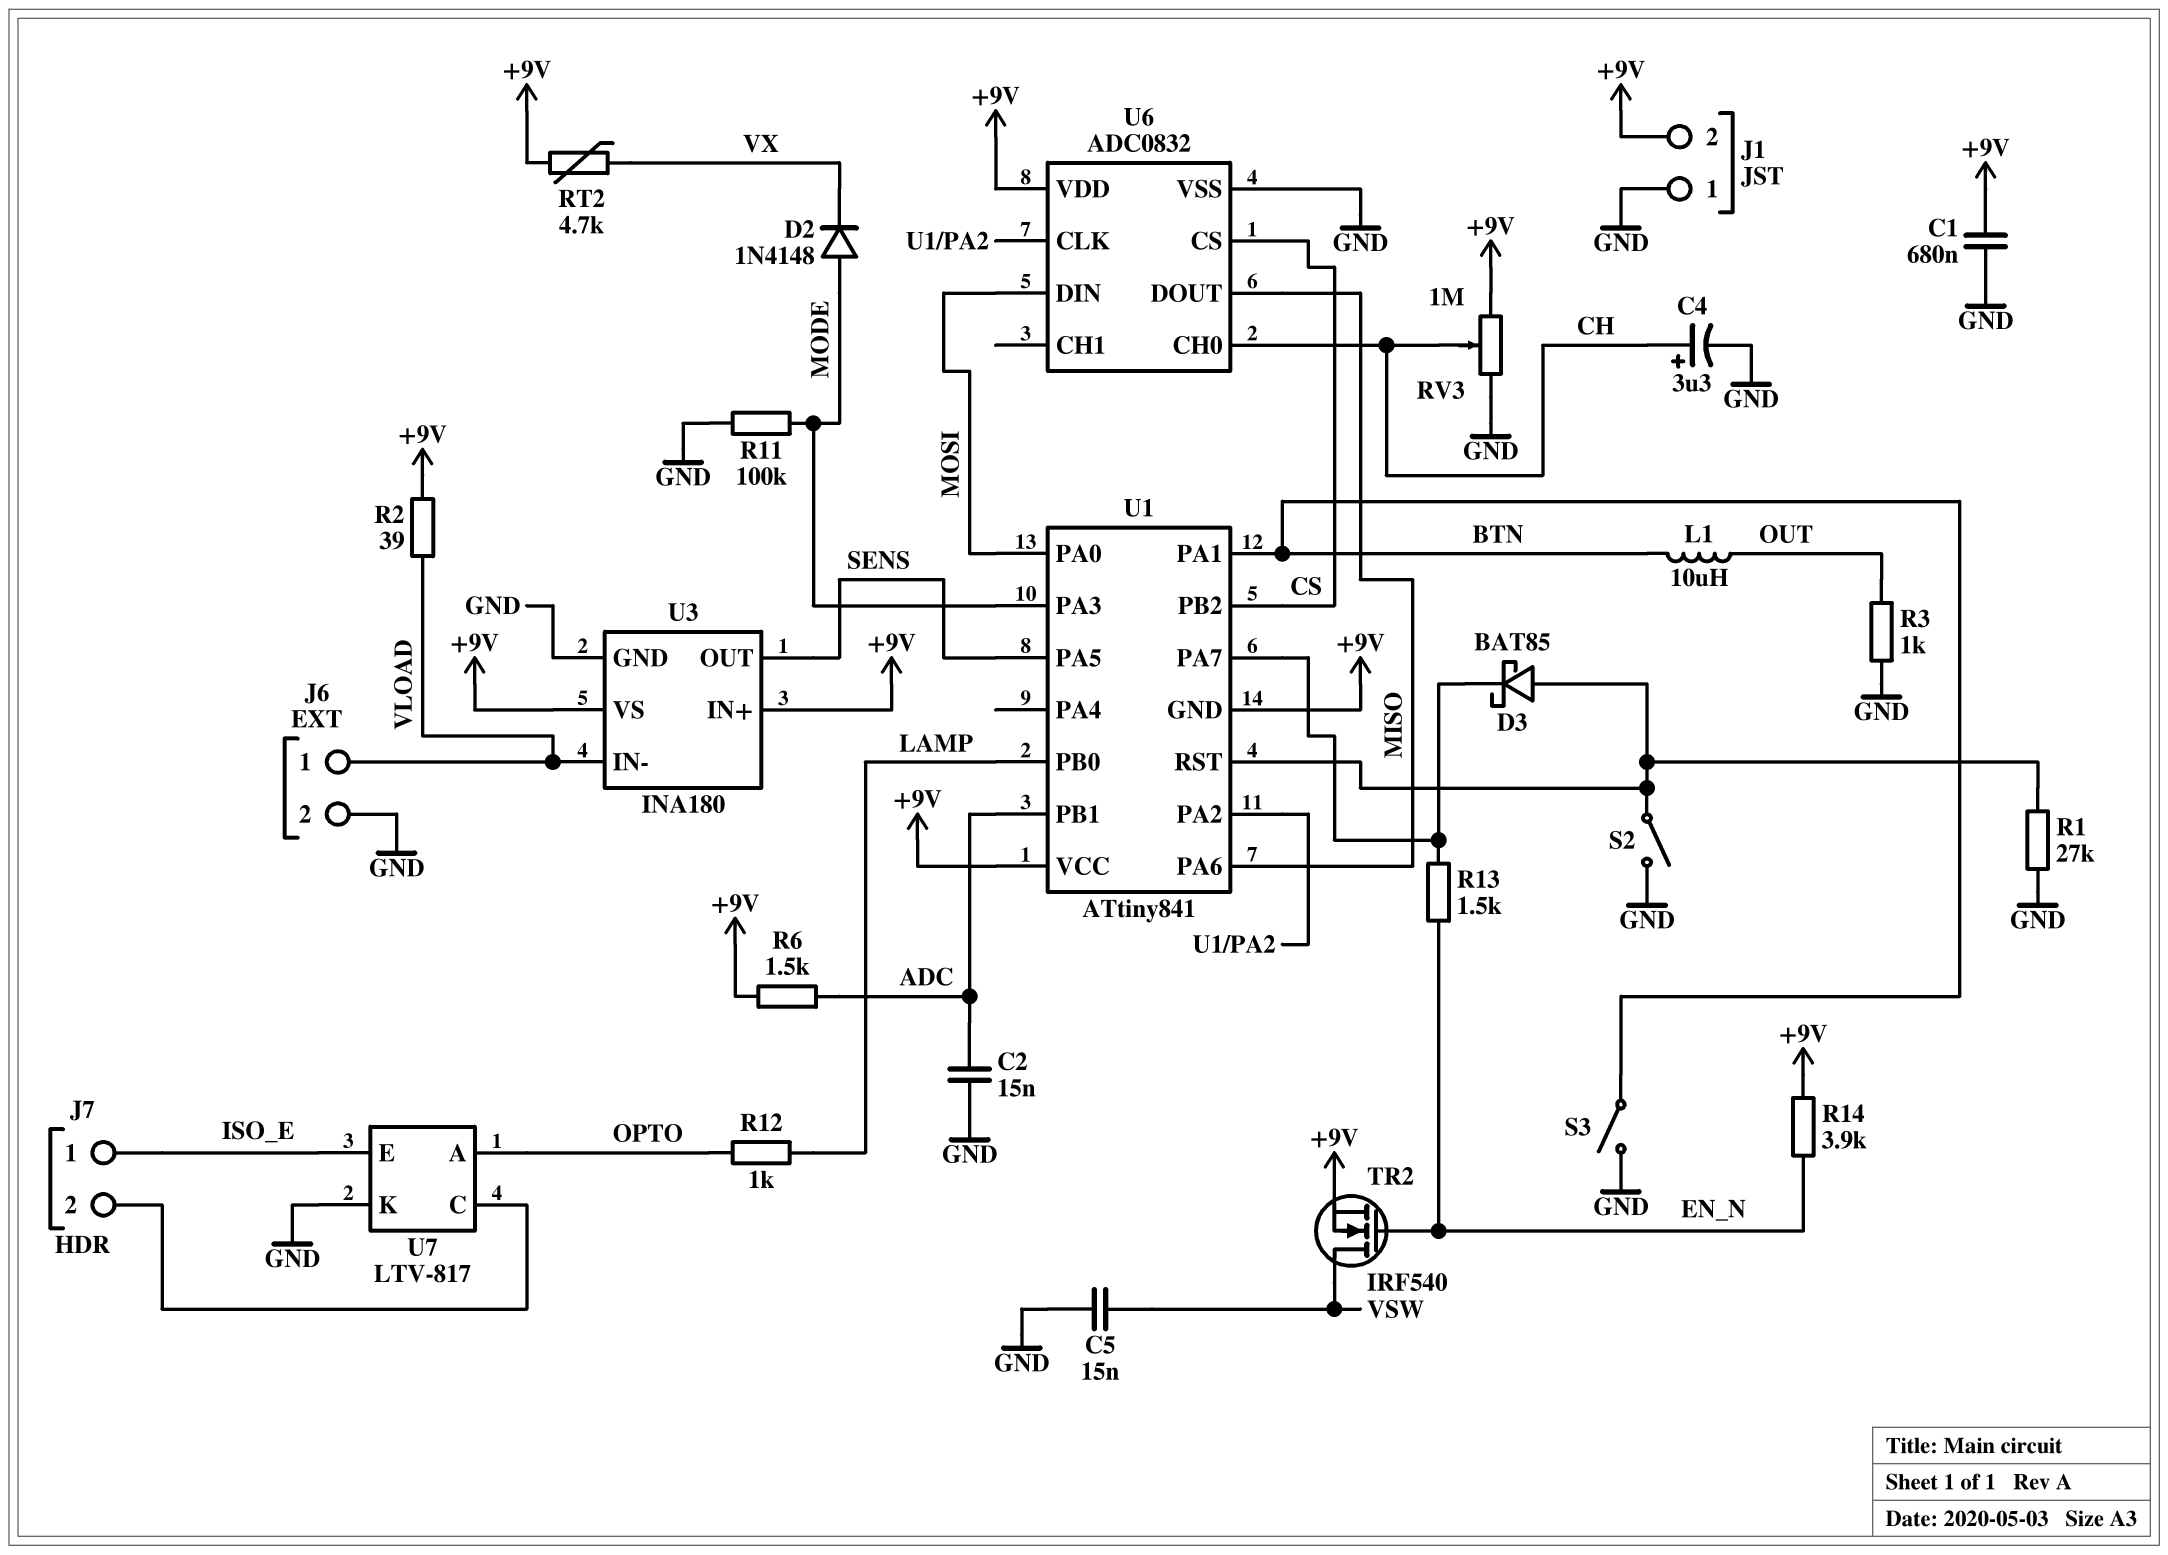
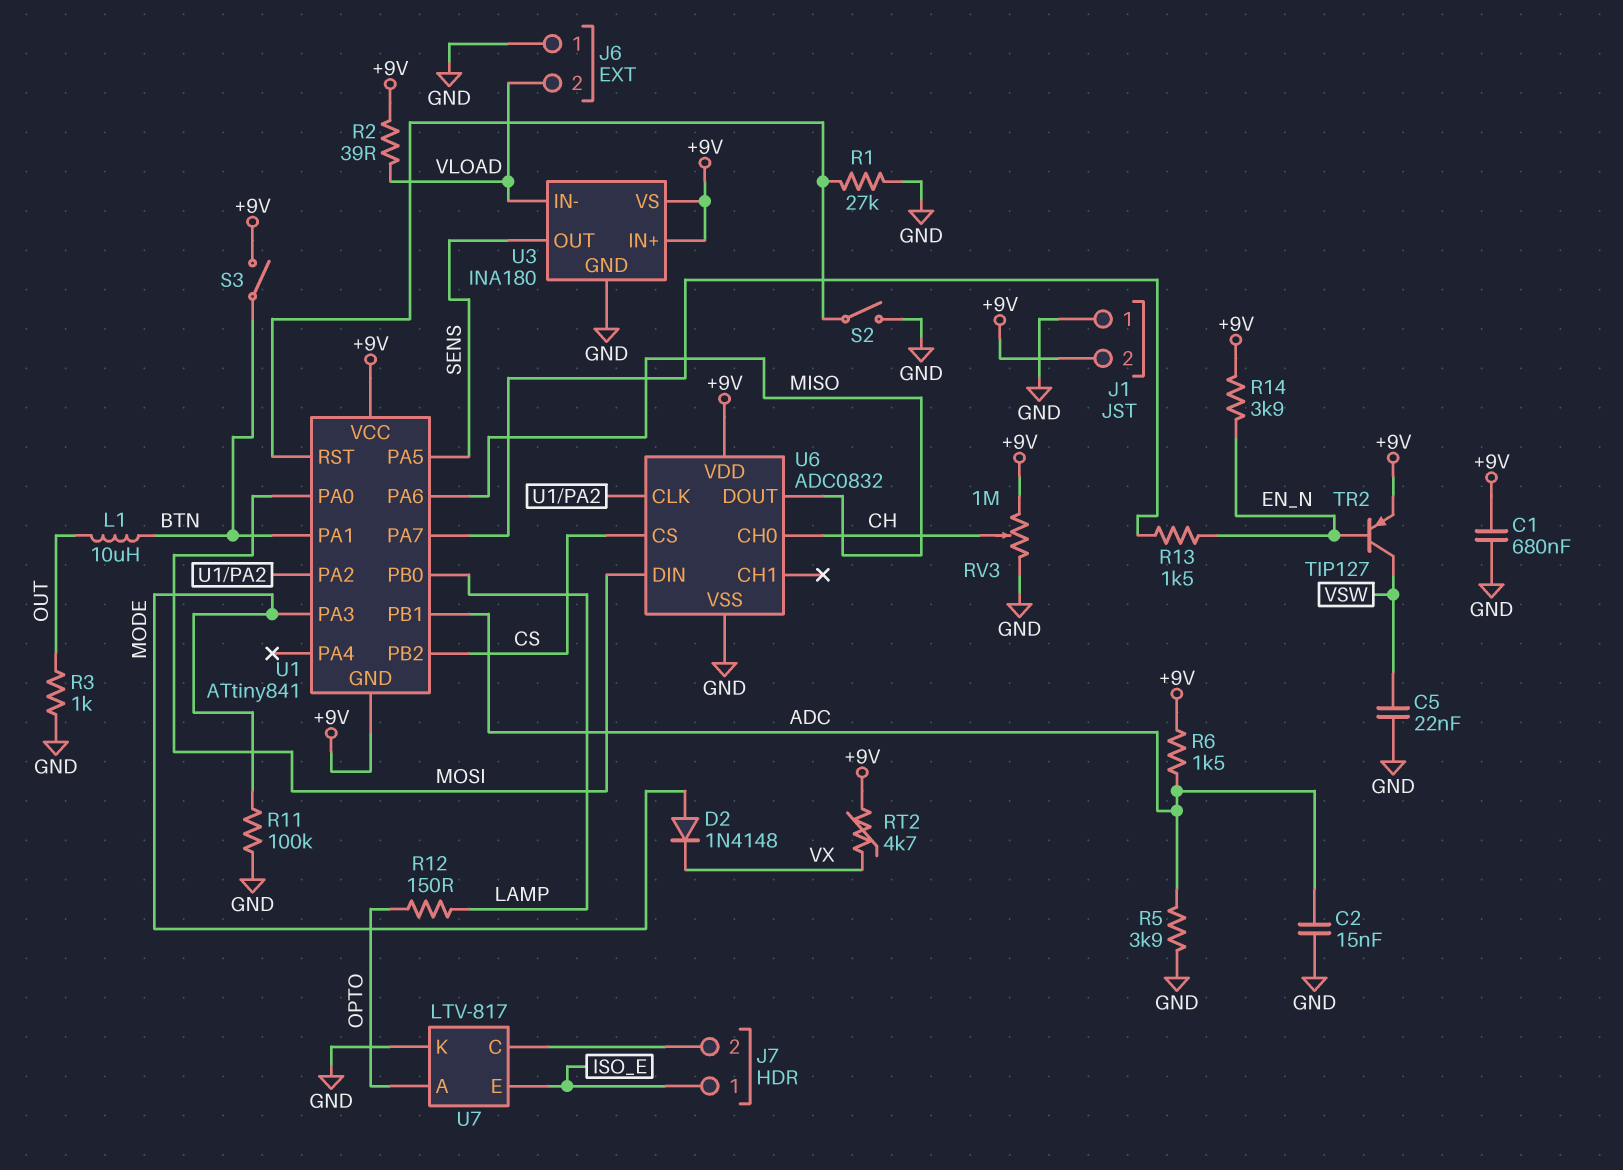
C4: 3.3uF (plus CH, minus GND) -> none
C5: 15nF (GND, VSW) -> 22nF (GND, VSW)
D3: schottky BAT85 (A U1/RST, K U1/PA7) -> none
J6 pin 1: VLOAD -> GND
J6 pin 2: GND -> VLOAD
R5: none -> 3.9k (ADC, GND)
R12: 1k (LAMP, OPTO) -> 150 (LAMP, OPTO)
S3: switch (BTN, GND) -> switch (+9V, BTN)
TR2: NMOS IRF540 (G EN_N, D VSW, S +9V) -> PNP TIP127 (B EN_N, C VSW, E +9V)

